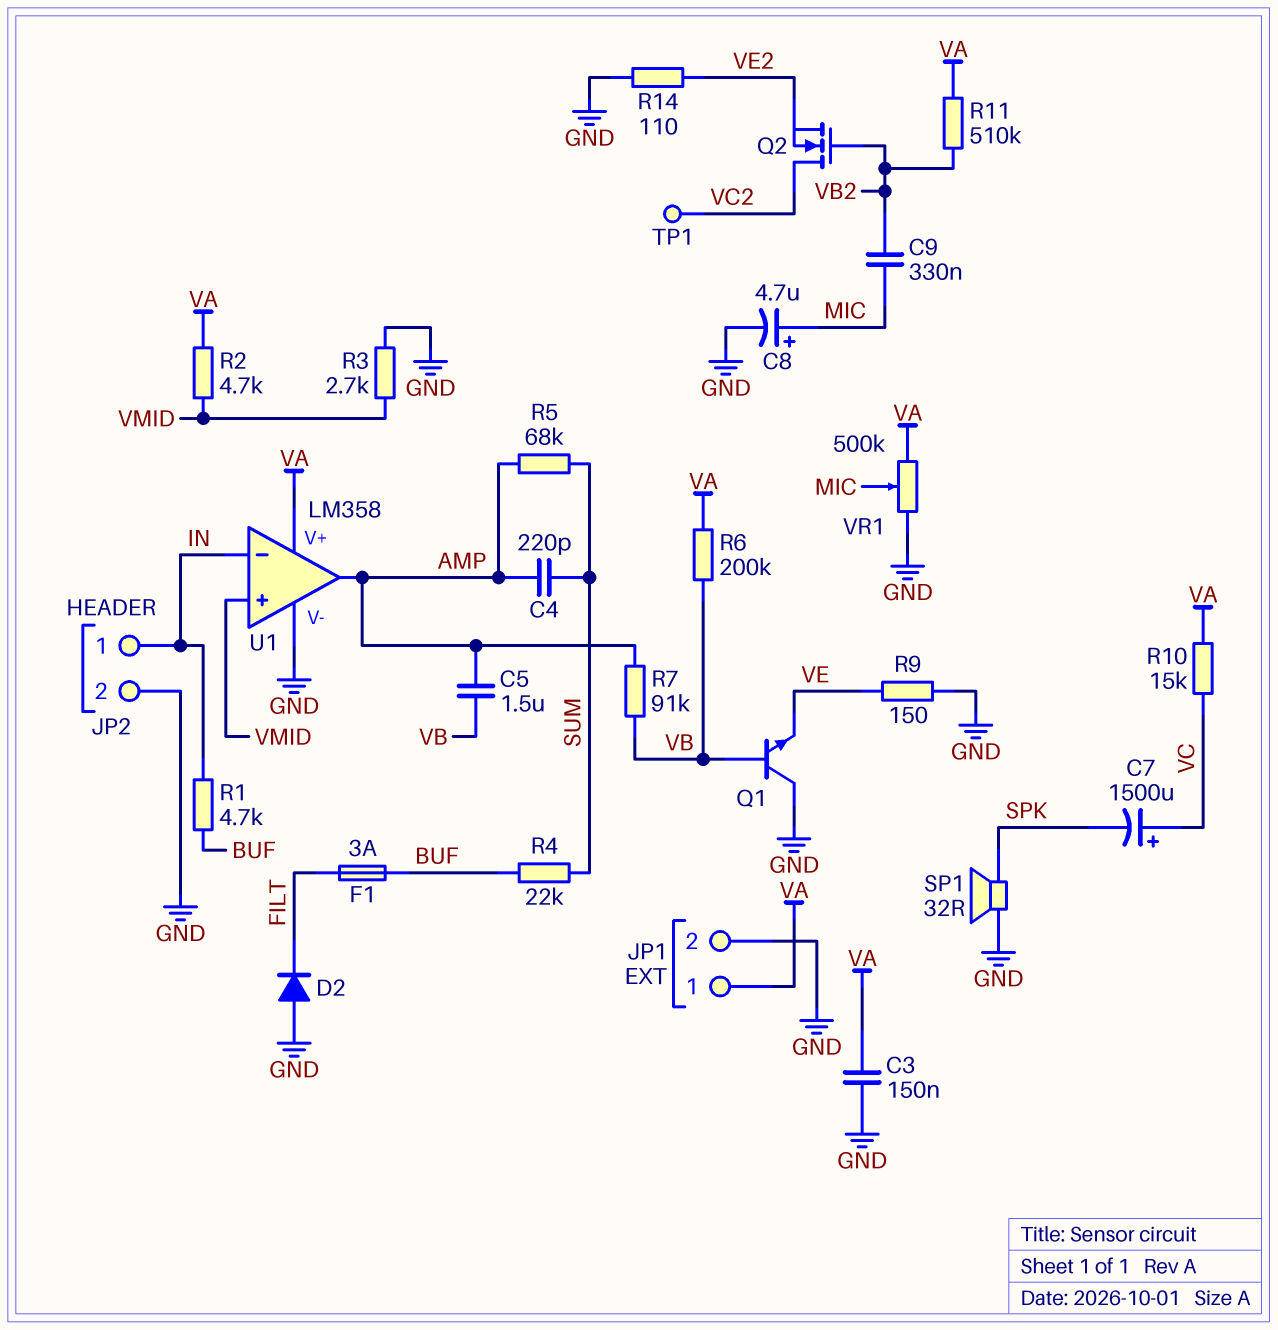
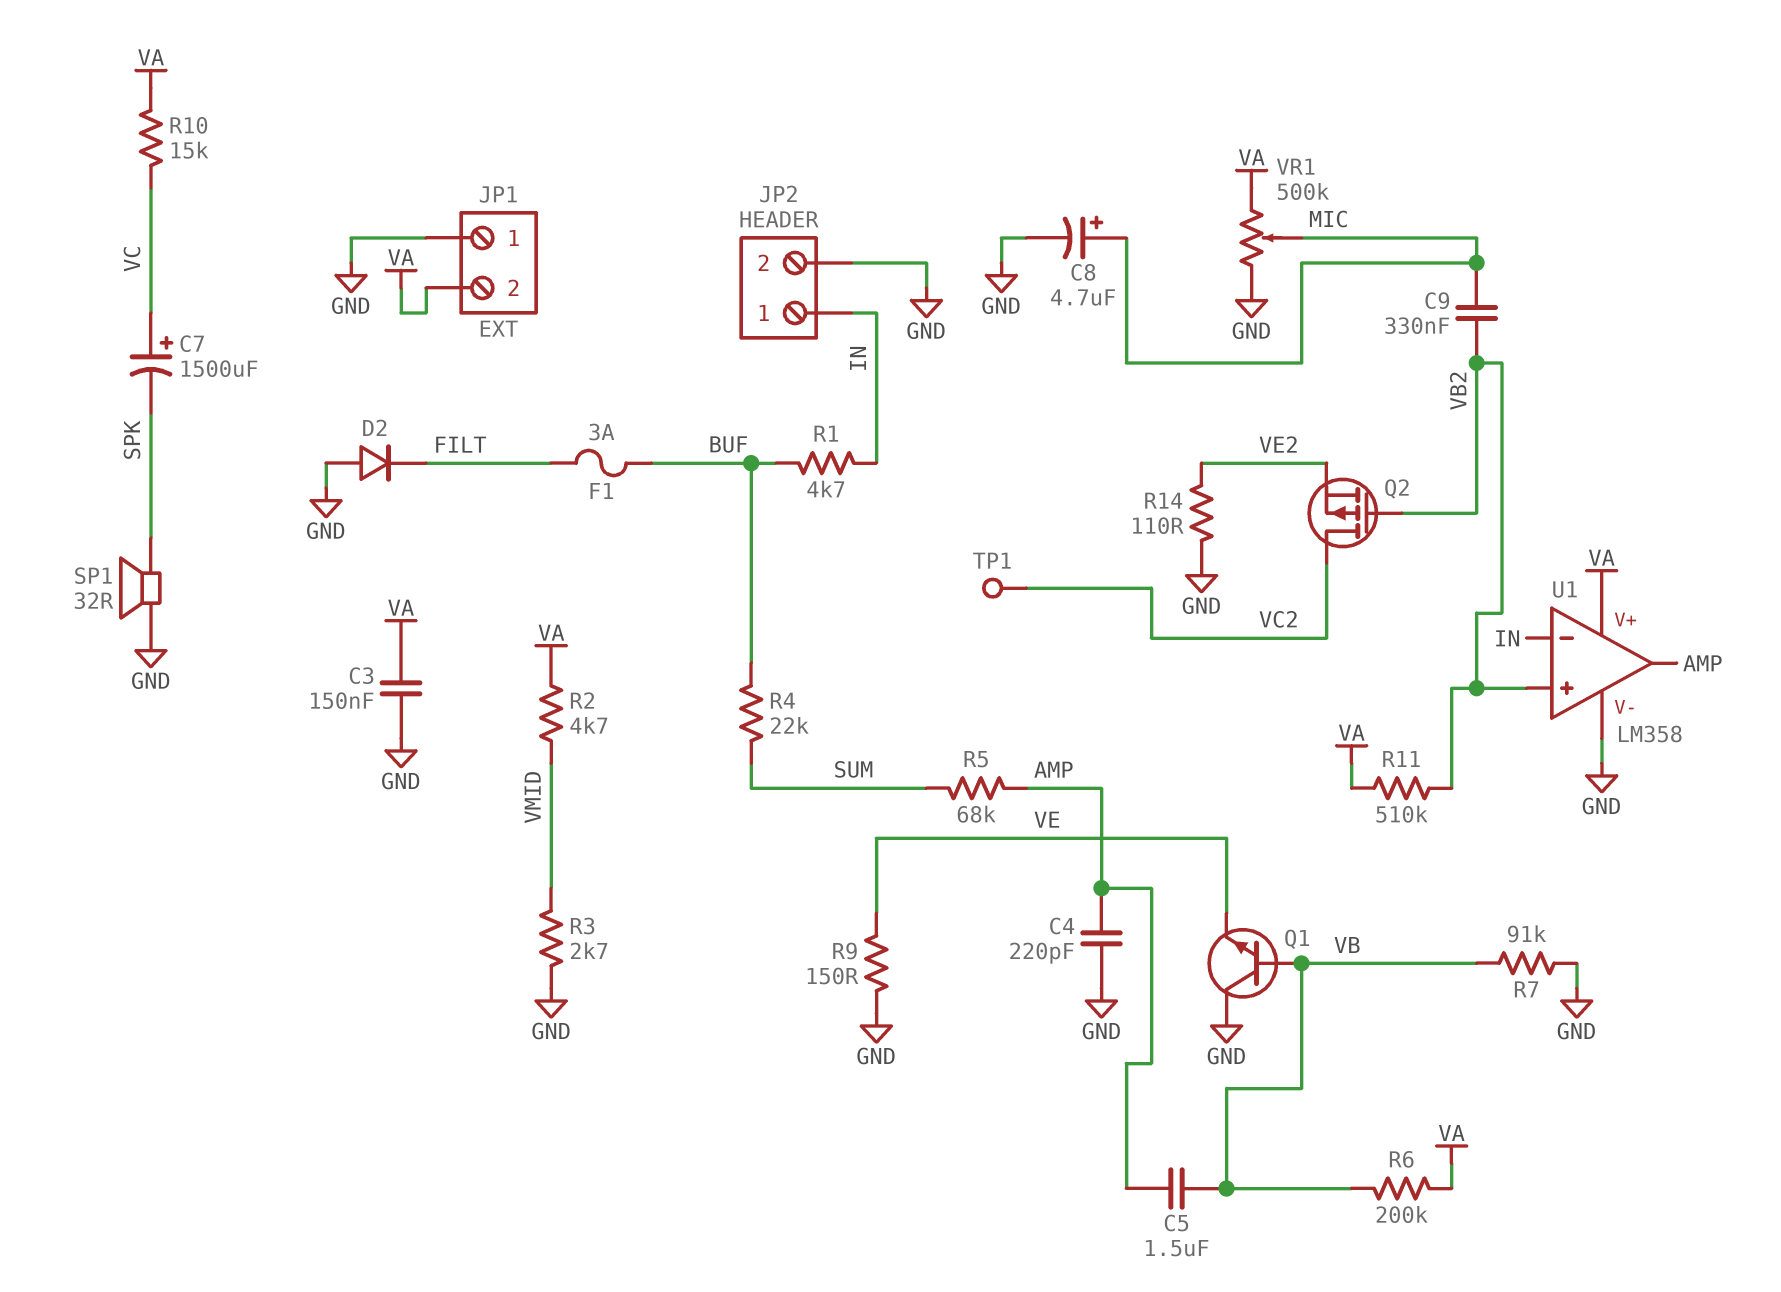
C4: 220pF (AMP, SUM) -> 220pF (AMP, GND)
JP1 pin 1: VA -> GND
JP1 pin 2: GND -> VA
Q2: NMOS (G VB2, D VC2, S VE2) -> PMOS (G VB2, D VC2, S VE2)
R7: 91k (AMP, VB) -> 91k (GND, VB)
U1 pin in+: VMID -> VB2

